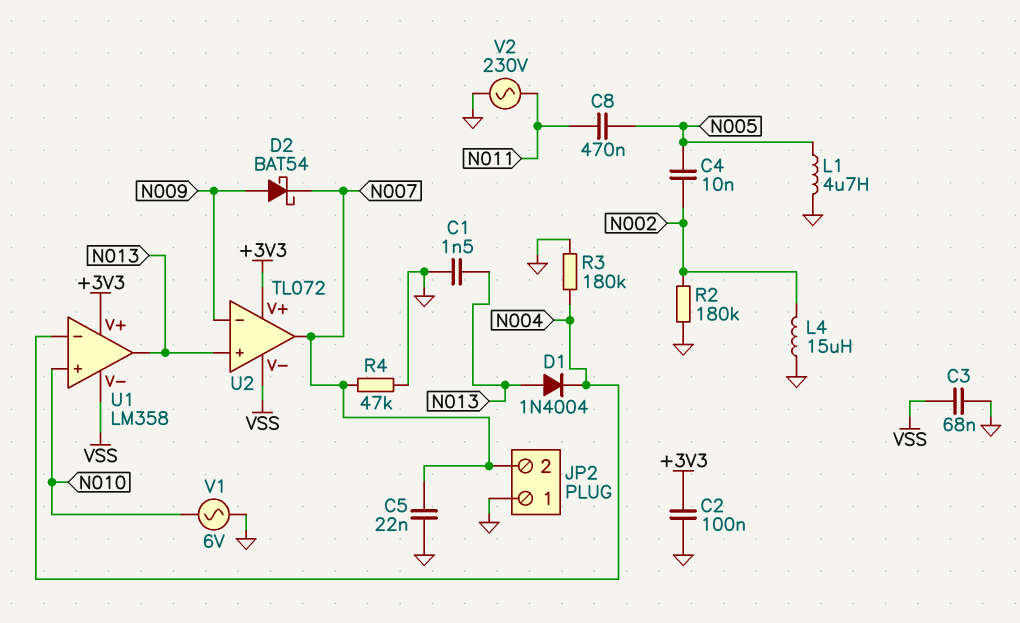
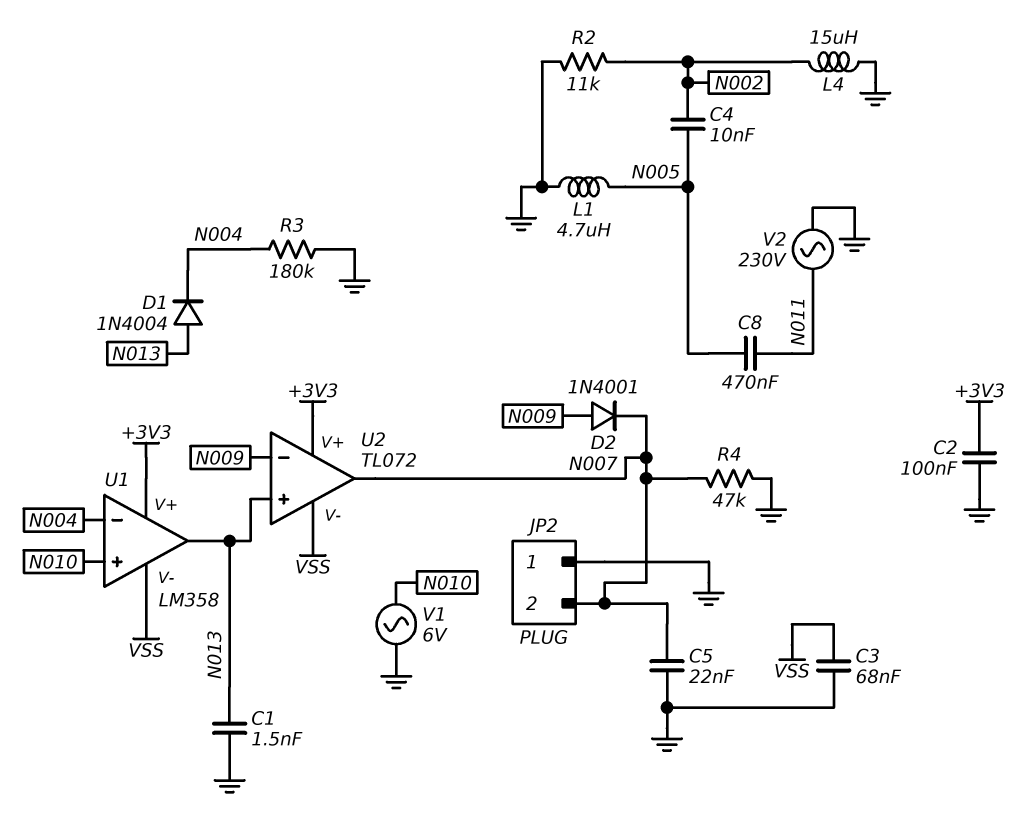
D2: schottky BAT54 (A N009, K N007) -> diode 1N4001 (A N009, K N007)
R2: 180k (GND, N002) -> 11k (GND, N002)

